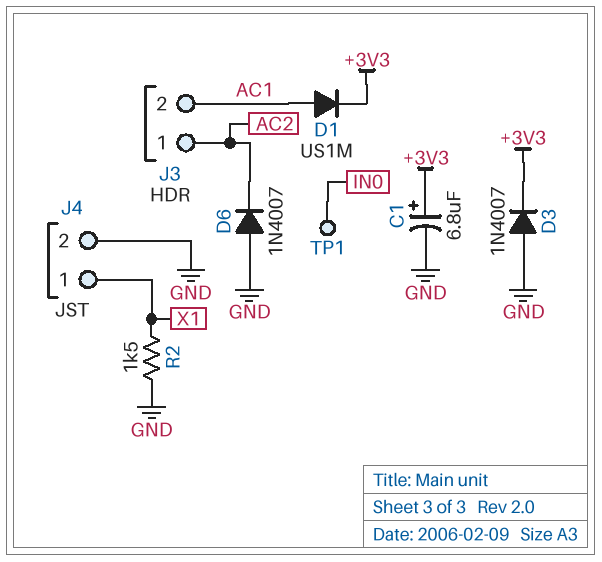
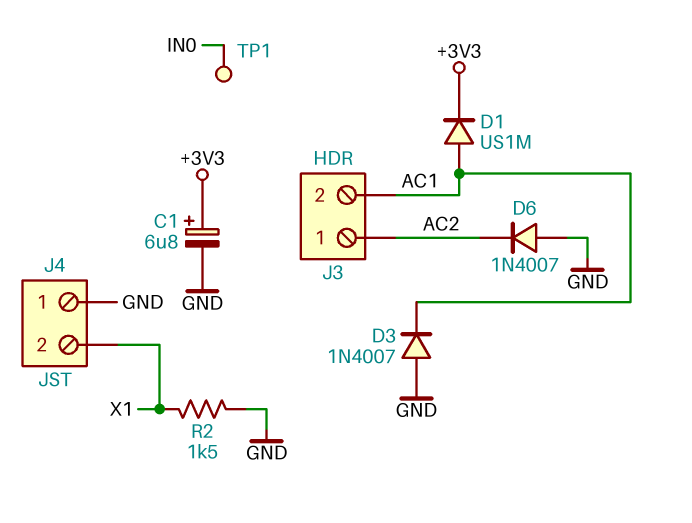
D3: diode 1N4007 (A GND, K +3V3) -> diode 1N4007 (A GND, K AC1)
J4 pin 1: X1 -> GND
J4 pin 2: GND -> X1

